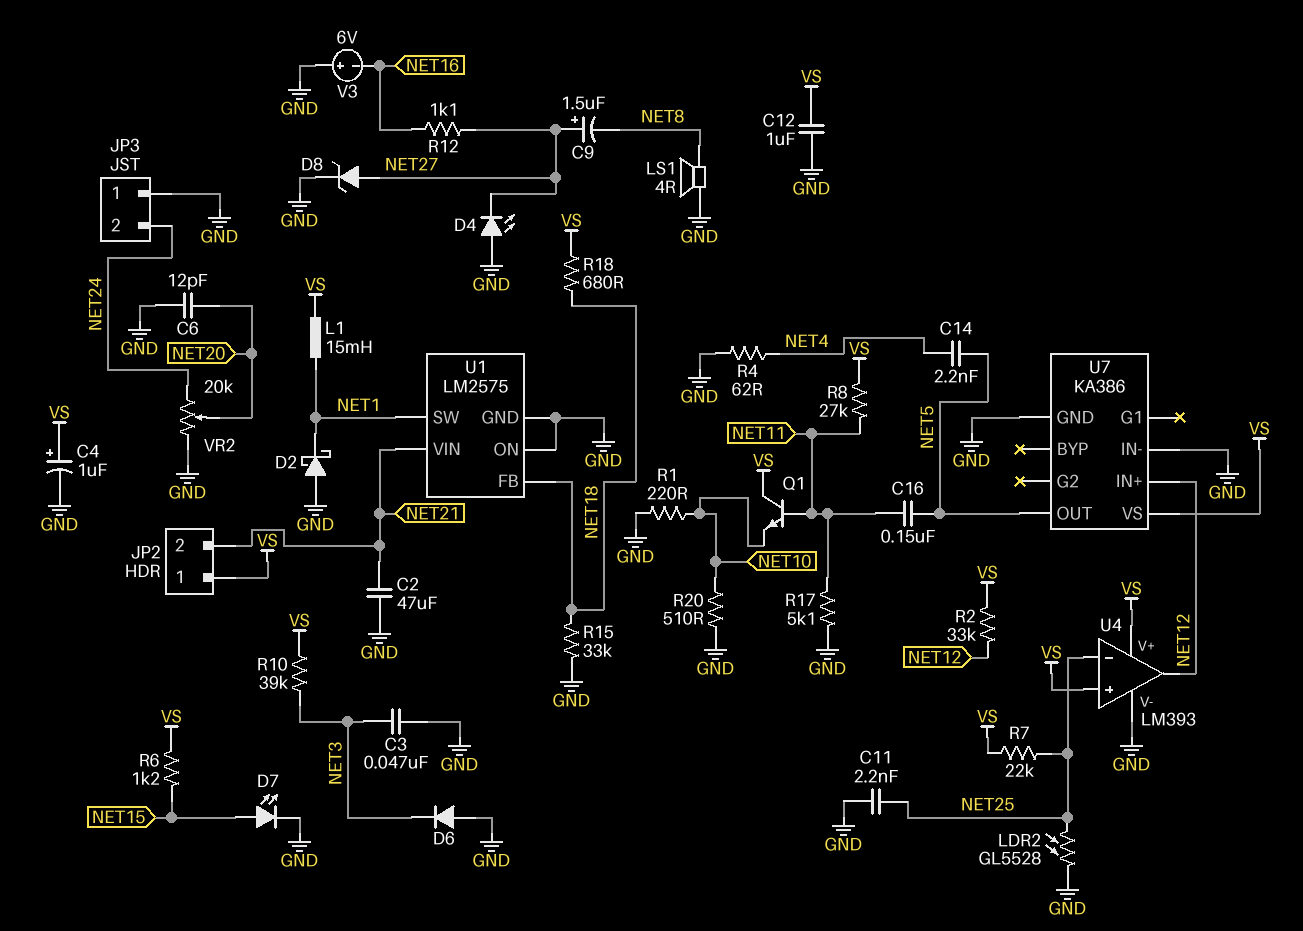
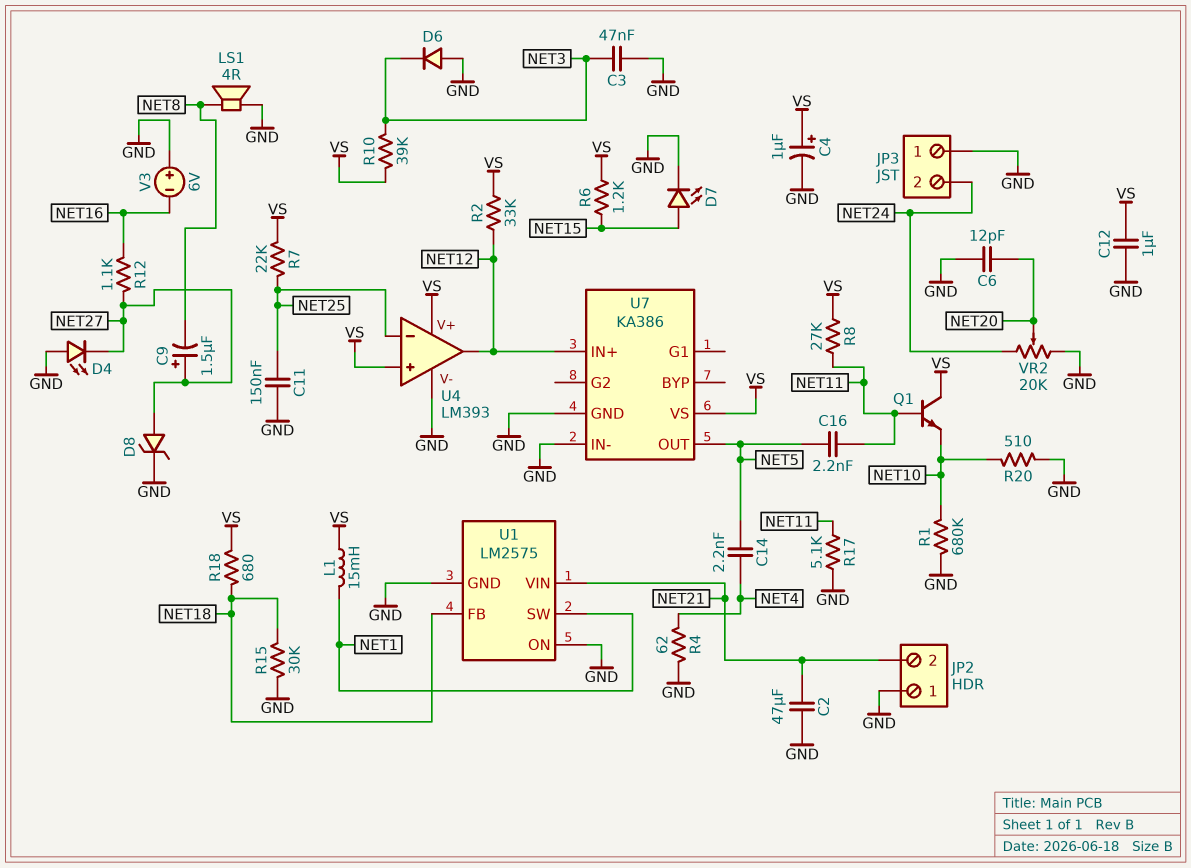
C11: 2.2nF (GND, NET25) -> 150nF (GND, NET25)
C16: 150nF (NET5, NET11) -> 2.2nF (NET5, NET11)
D2: schottky (A GND, K NET1) -> none
JP2 pin 1: VS -> GND
LDR2: GL5528 (GND, NET25) -> none
R1: 220 (GND, NET10) -> 680k (GND, NET10)
R15: 33k (GND, NET18) -> 30k (GND, NET18)

